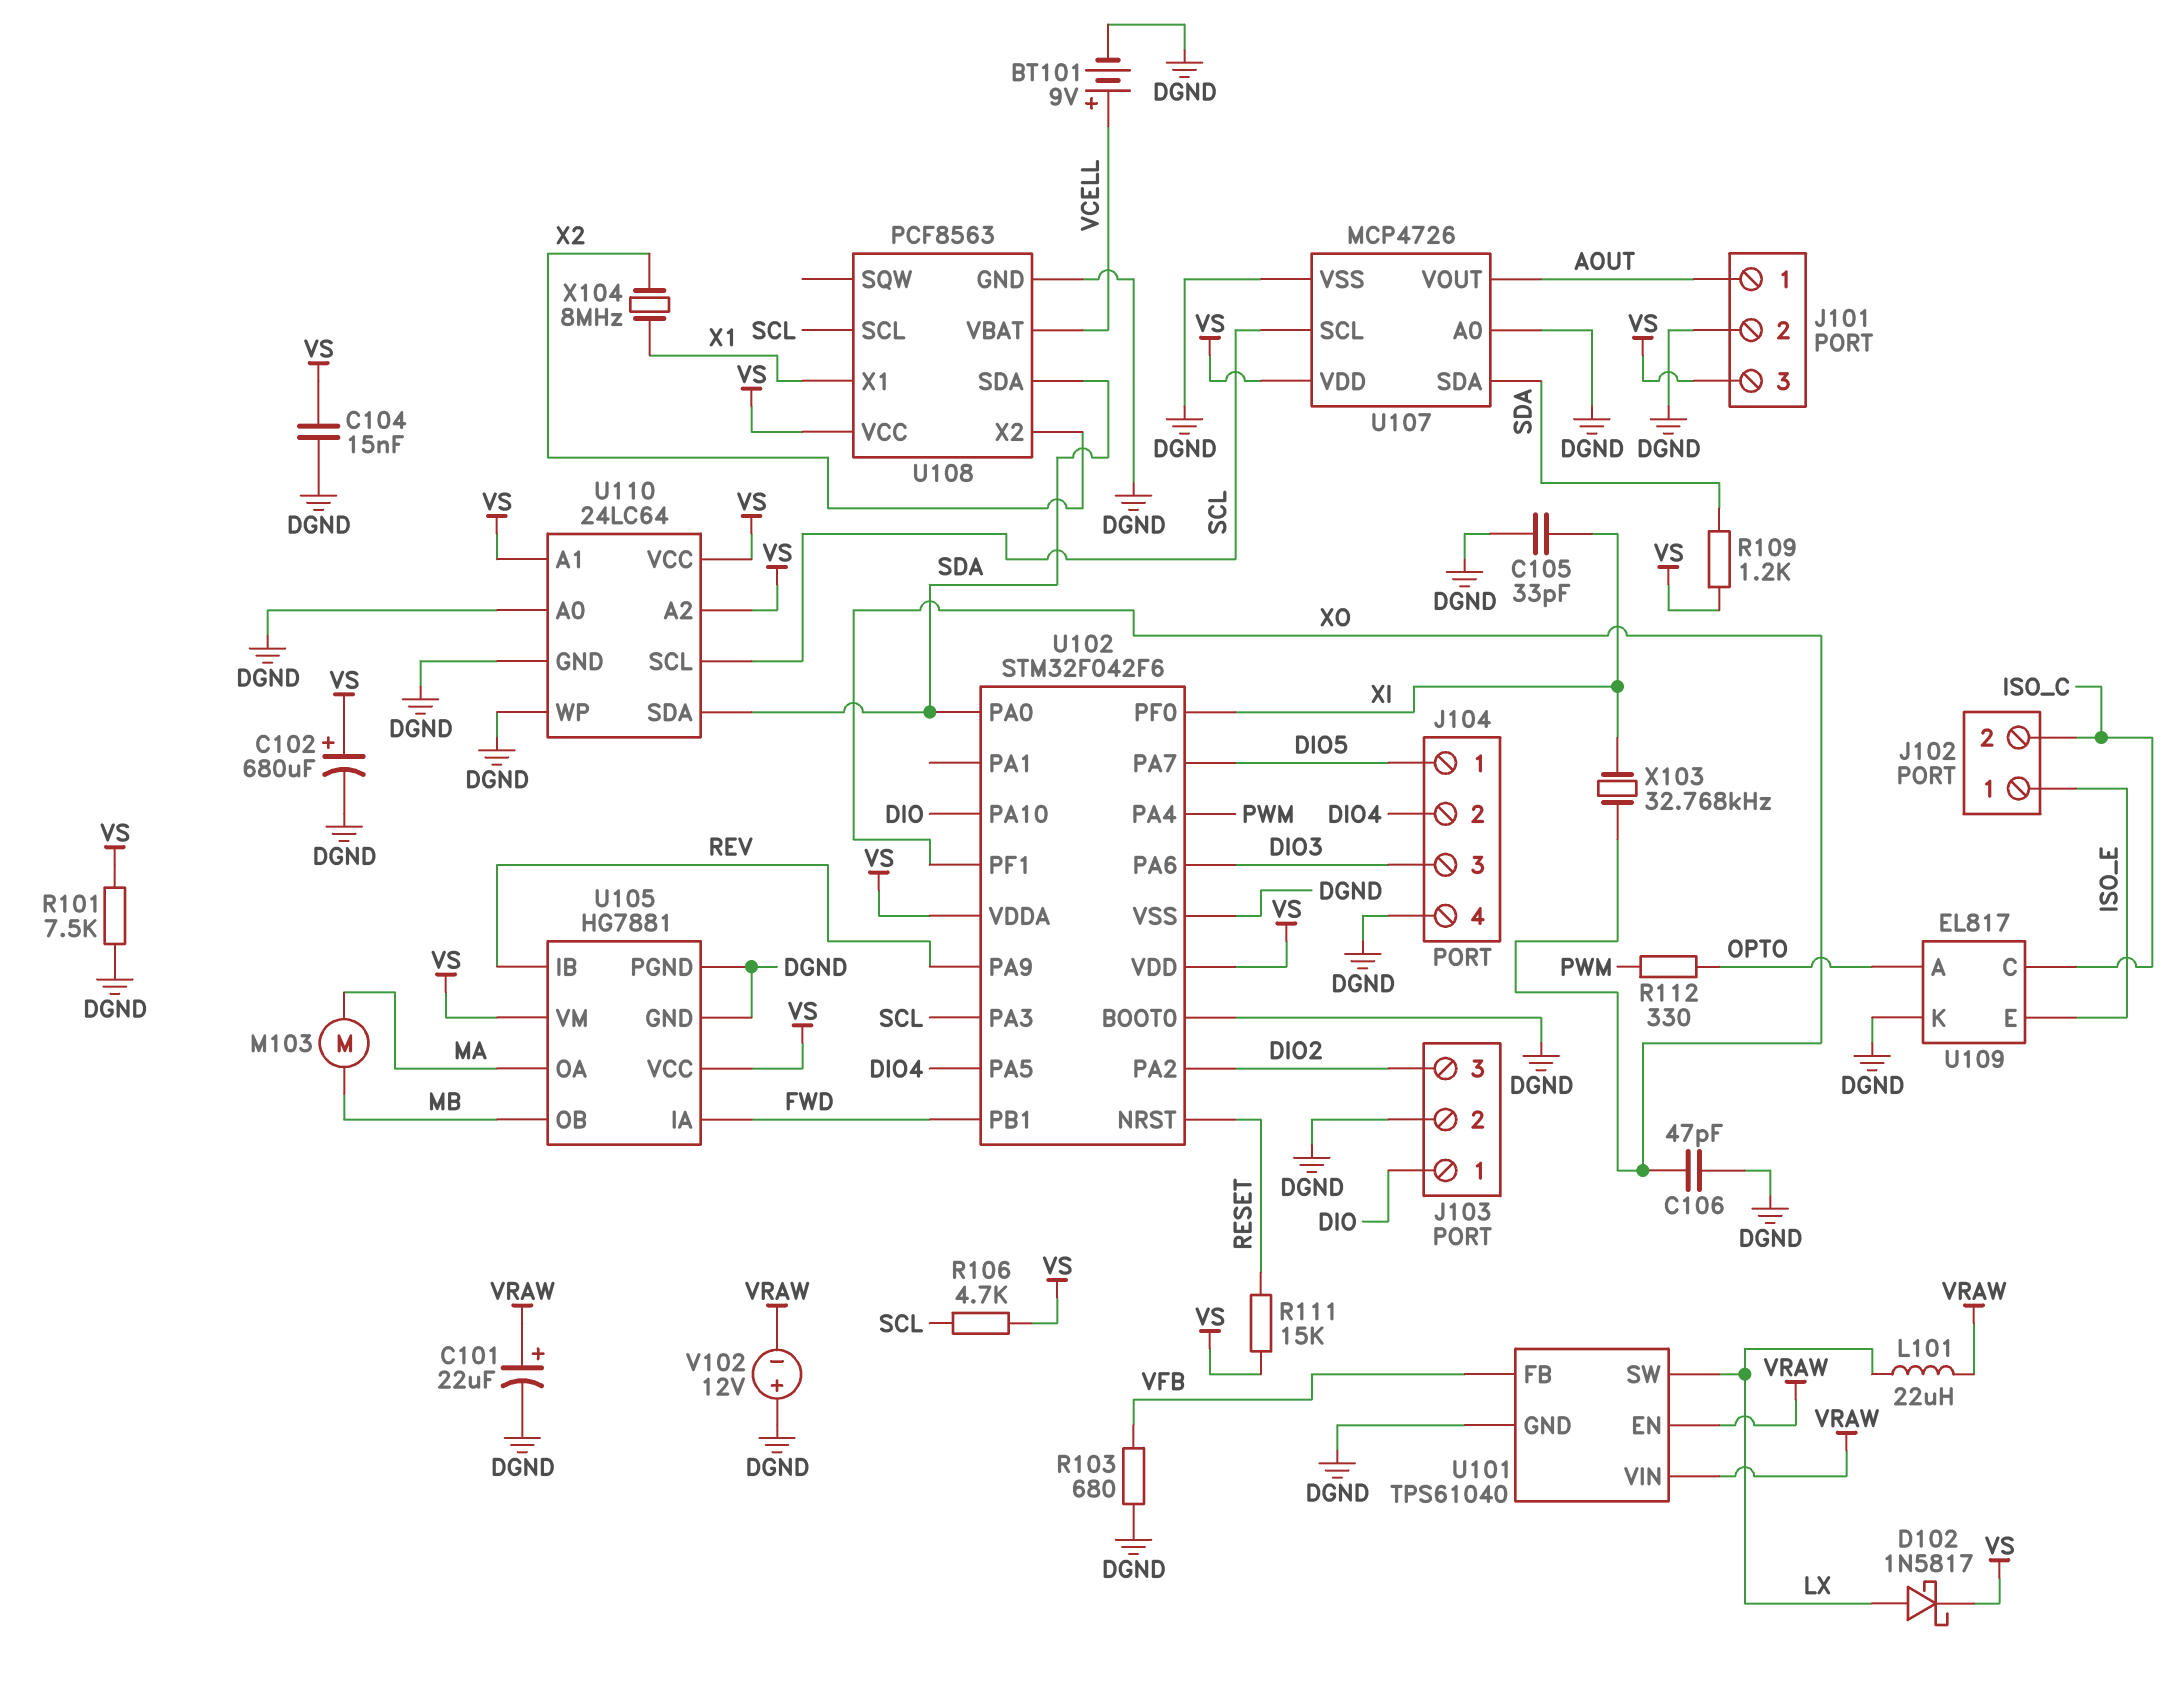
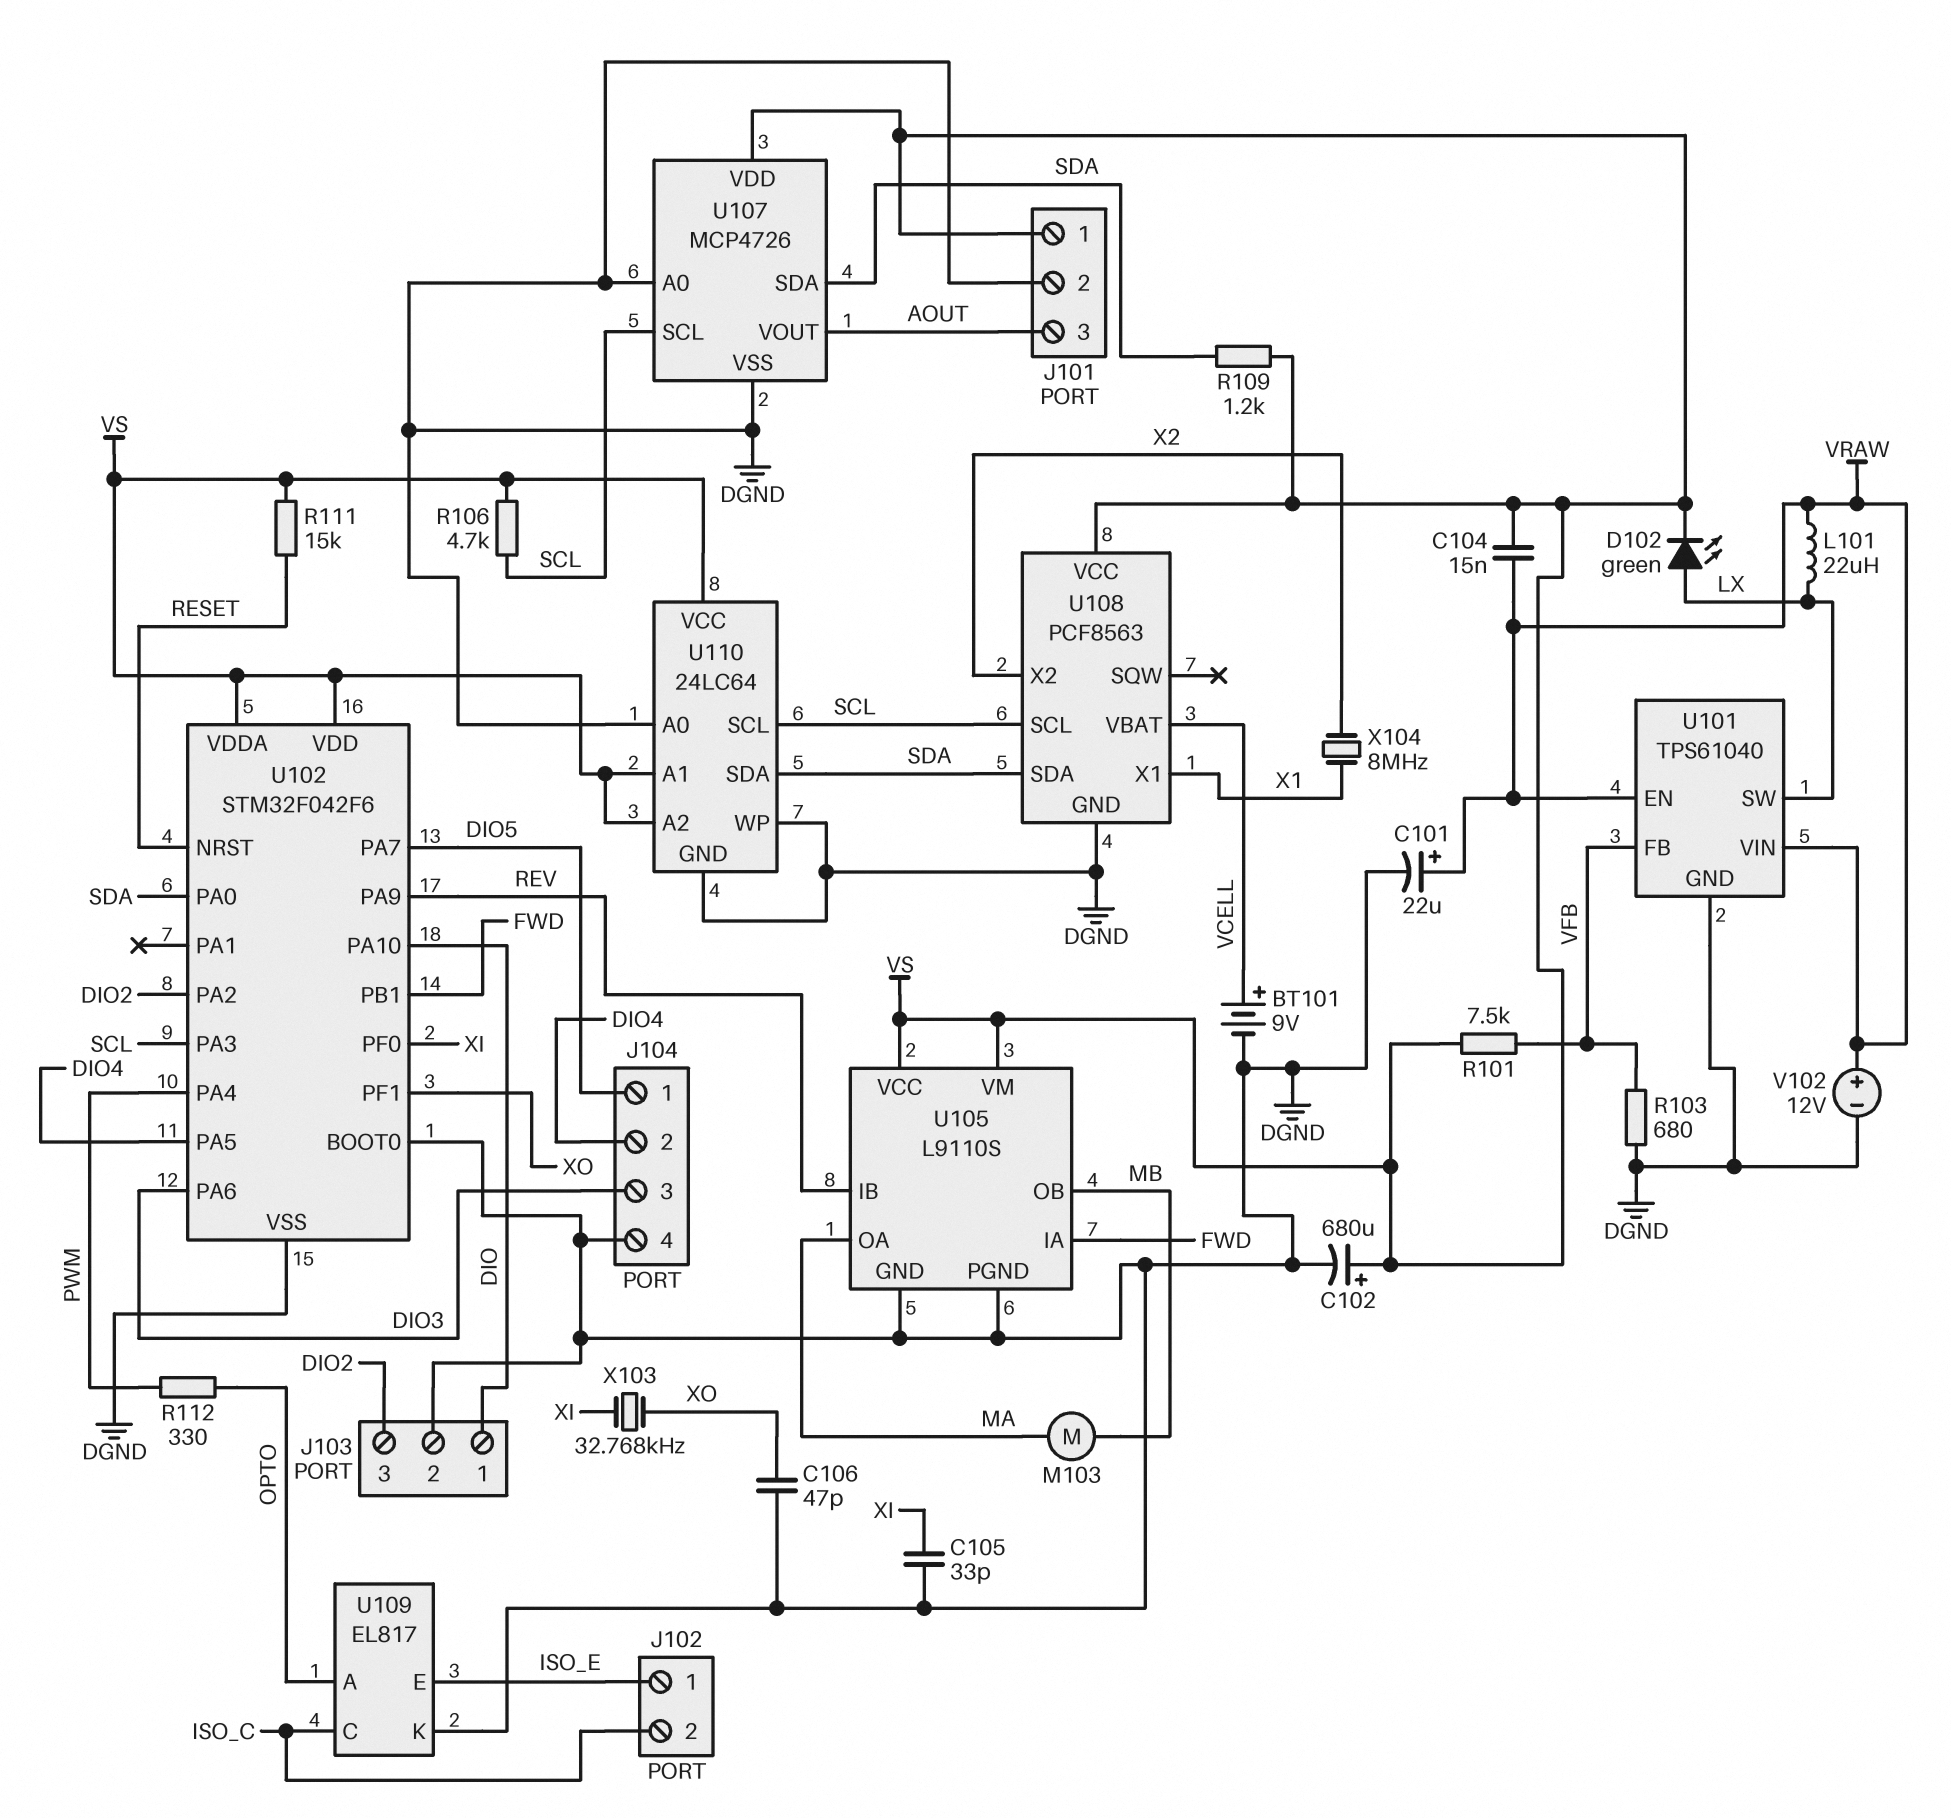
C104: 15nF (DGND, VS) -> 15nF (VRAW, VS)
D102: schottky 1N5817 (A LX, K VS) -> LED green (A LX, K VS)
J101 pin 1: AOUT -> VS
J101 pin 3: VS -> AOUT
R101: 7.5k (DGND, VS) -> 7.5k (VFB, VS)
U105: HG7881 -> L9110S
V102: 12V (plus DGND, minus VRAW) -> 12V (plus VRAW, minus DGND)

